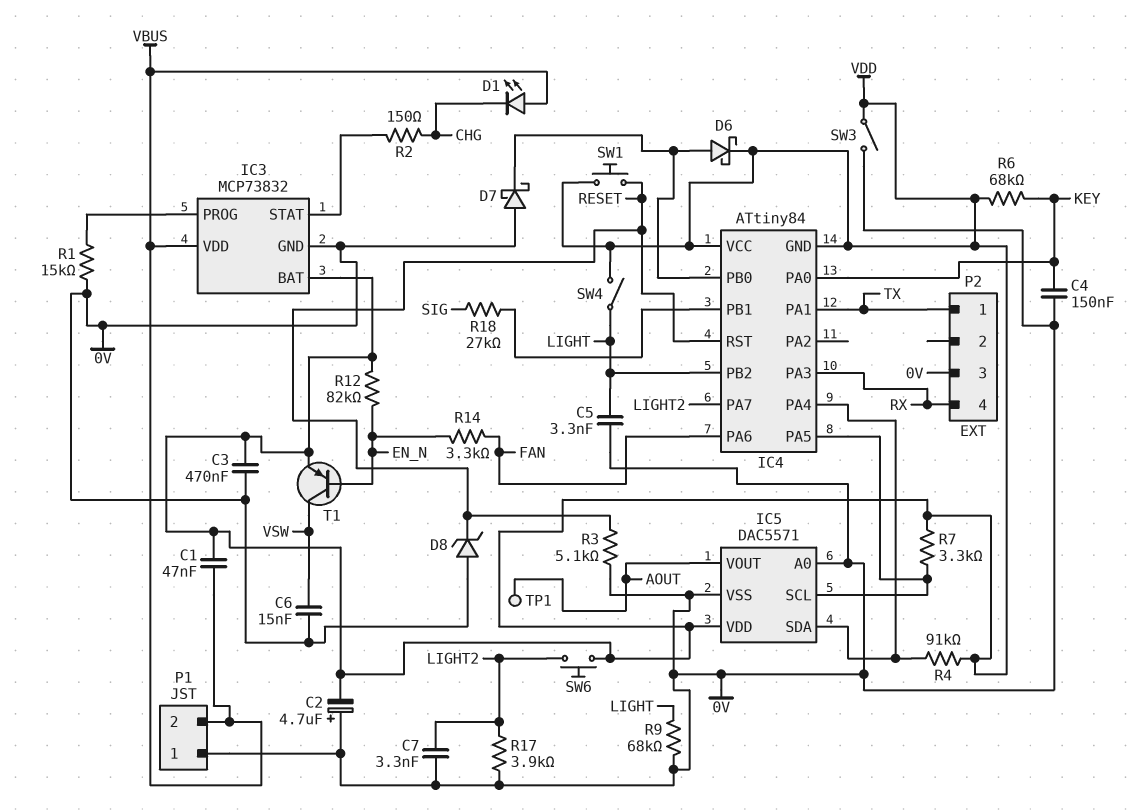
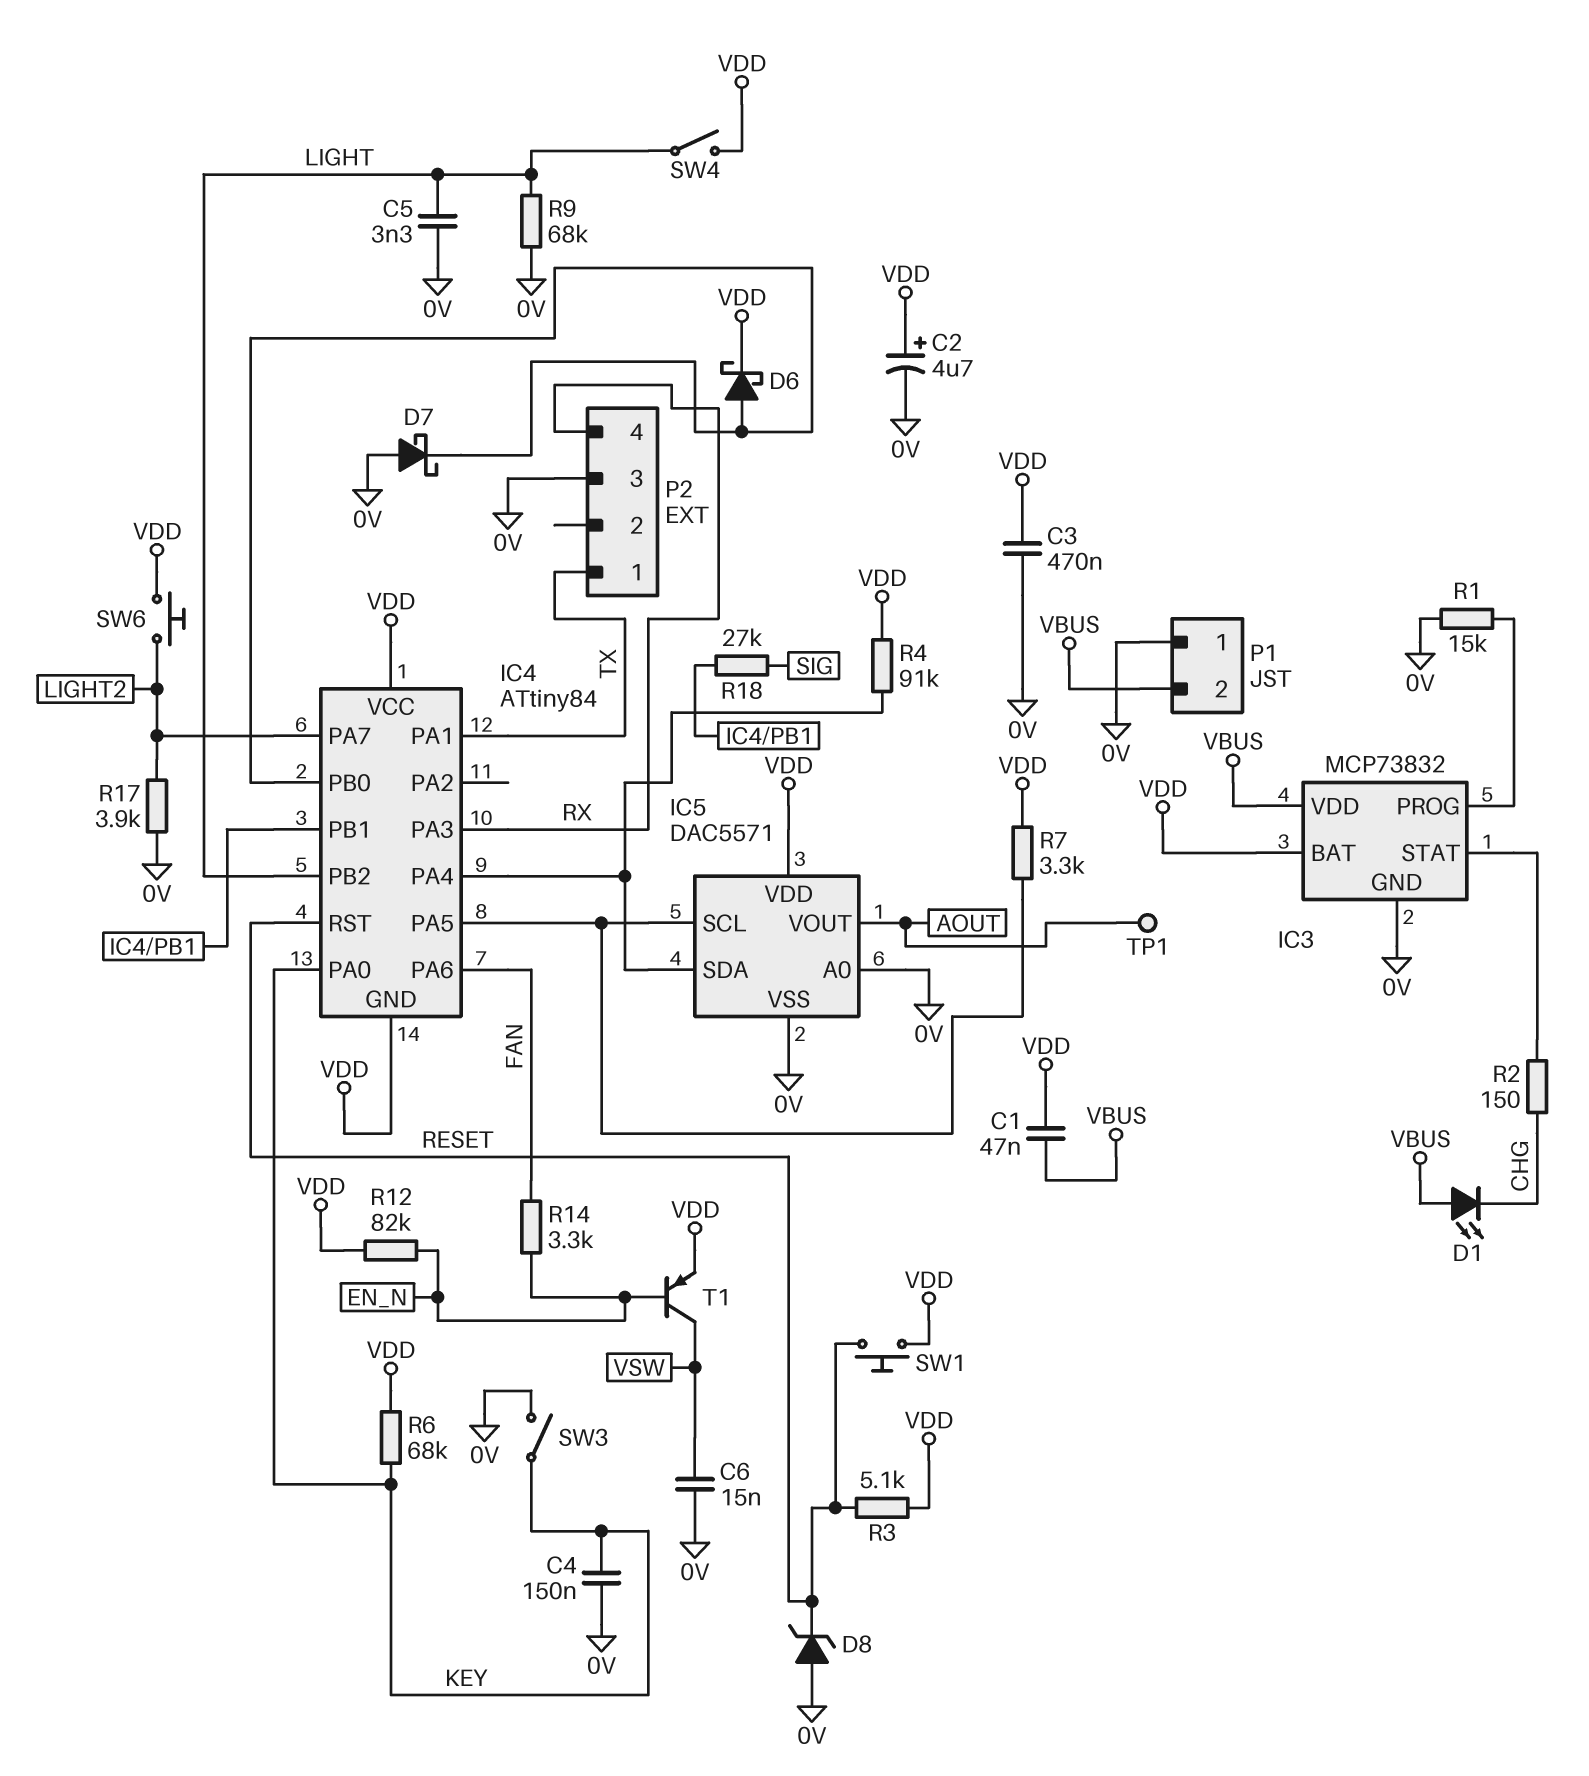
C2: 4.7uF (plus 0V, minus VDD) -> 4.7uF (plus VDD, minus 0V)
C7: 3.3nF (0V, LIGHT2) -> none
R3: 5.1k (0V, RESET) -> 5.1k (RESET, VDD)
SW3: switch (0V, VDD) -> switch (0V, KEY)

